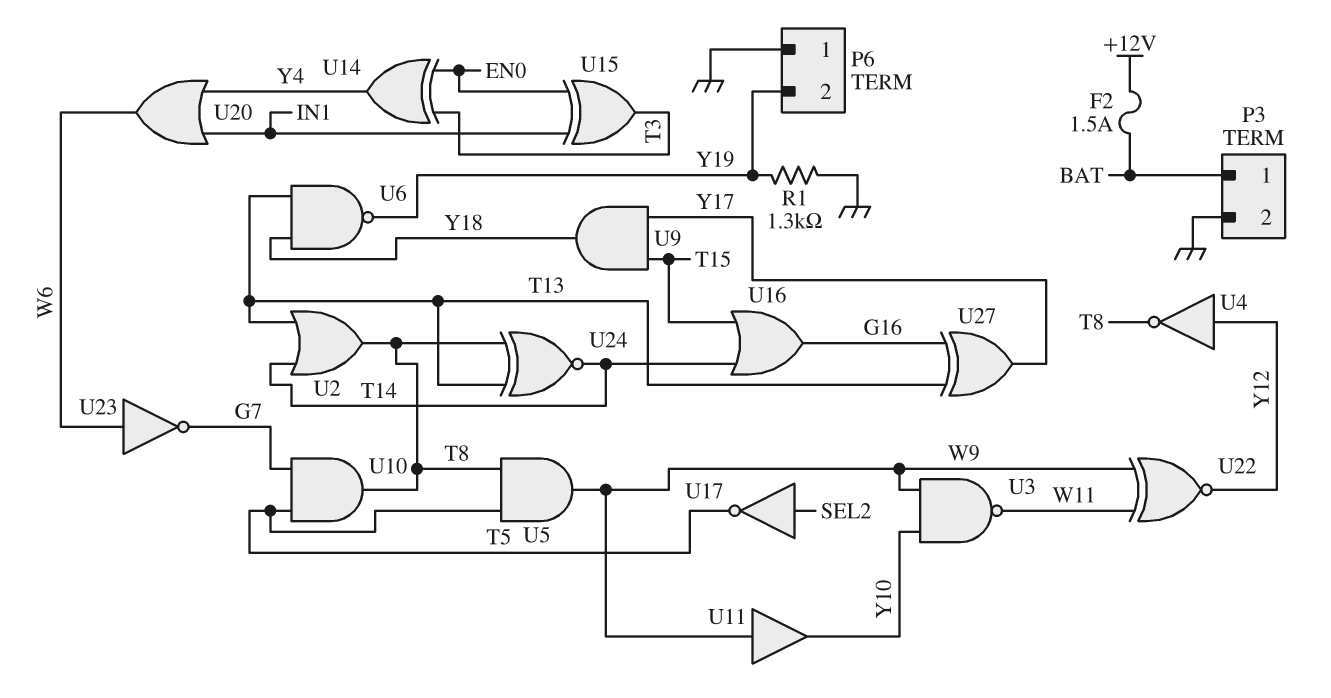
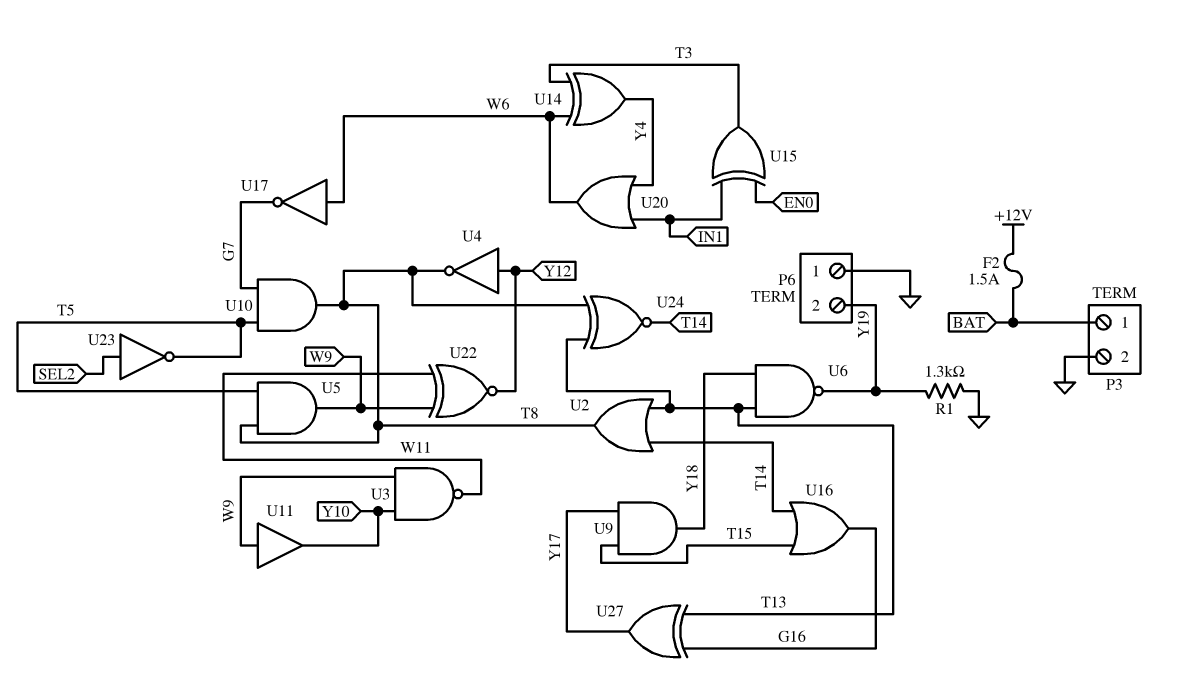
U14: XOR (in EN0, in T3, out Y4) -> XOR (in T3, in W6, out Y4)
U17: NOT (in SEL2, out T5) -> NOT (in W6, out G7)
U23: NOT (in W6, out G7) -> NOT (in SEL2, out T5)

